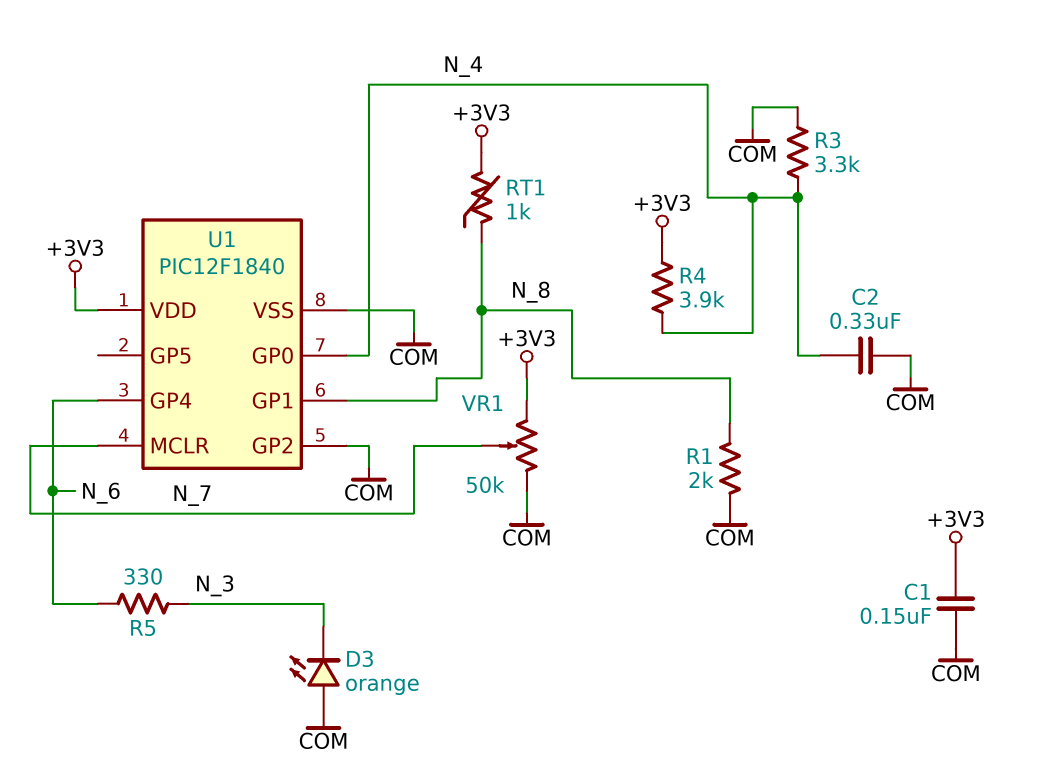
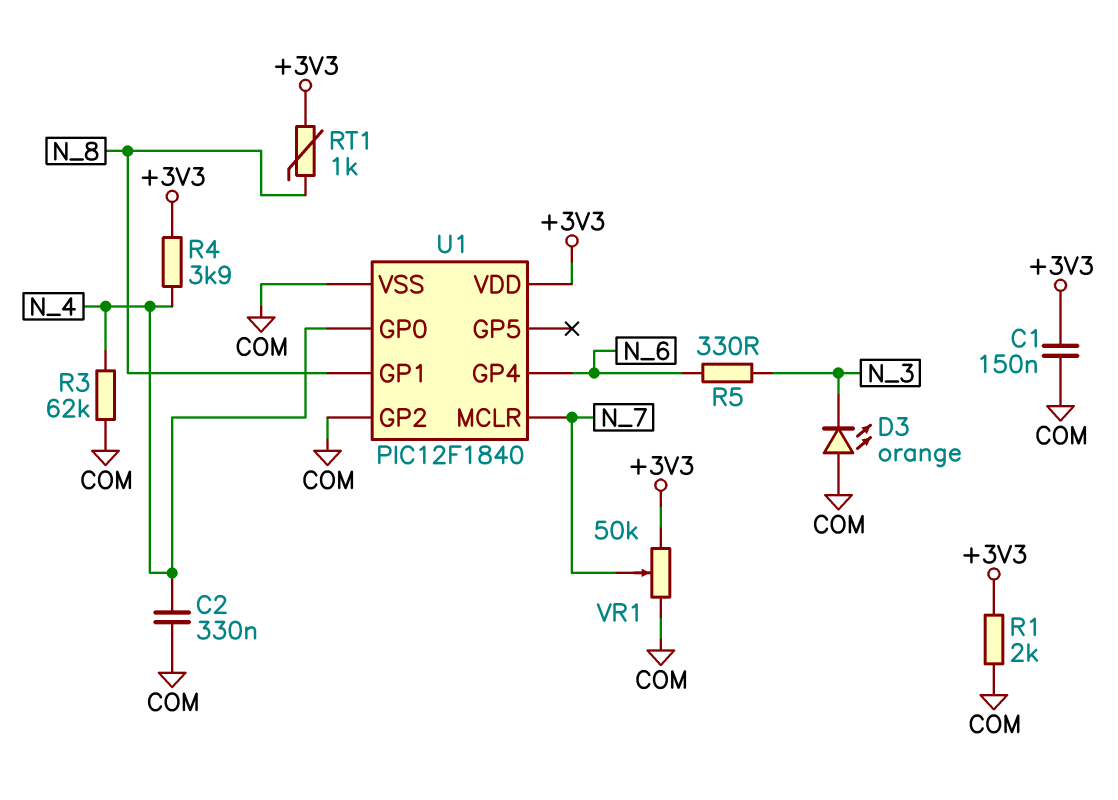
R1: 2k (COM, N_8) -> 2k (+3V3, COM)
R3: 3.3k (COM, N_4) -> 62k (COM, N_4)

